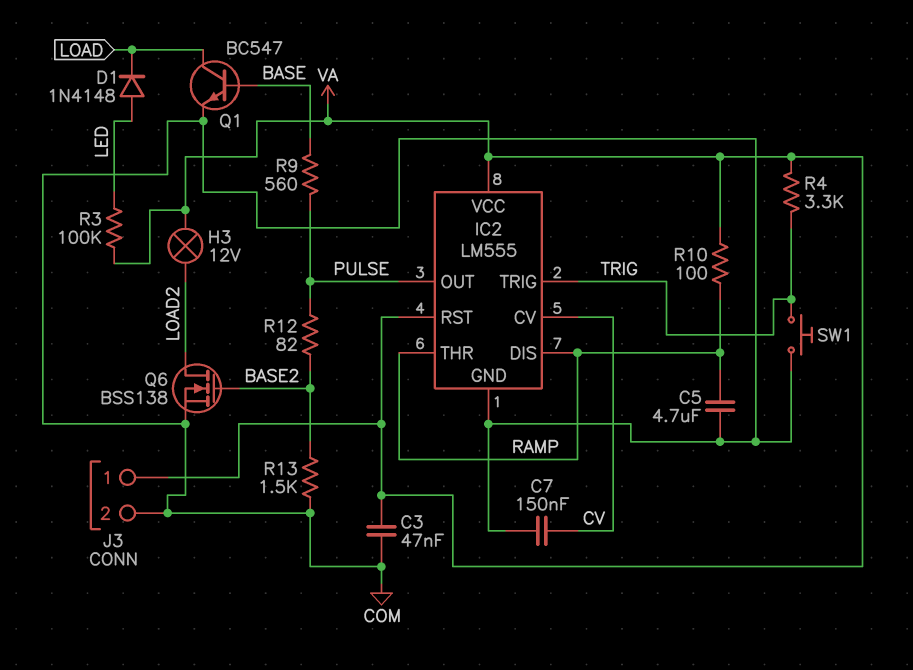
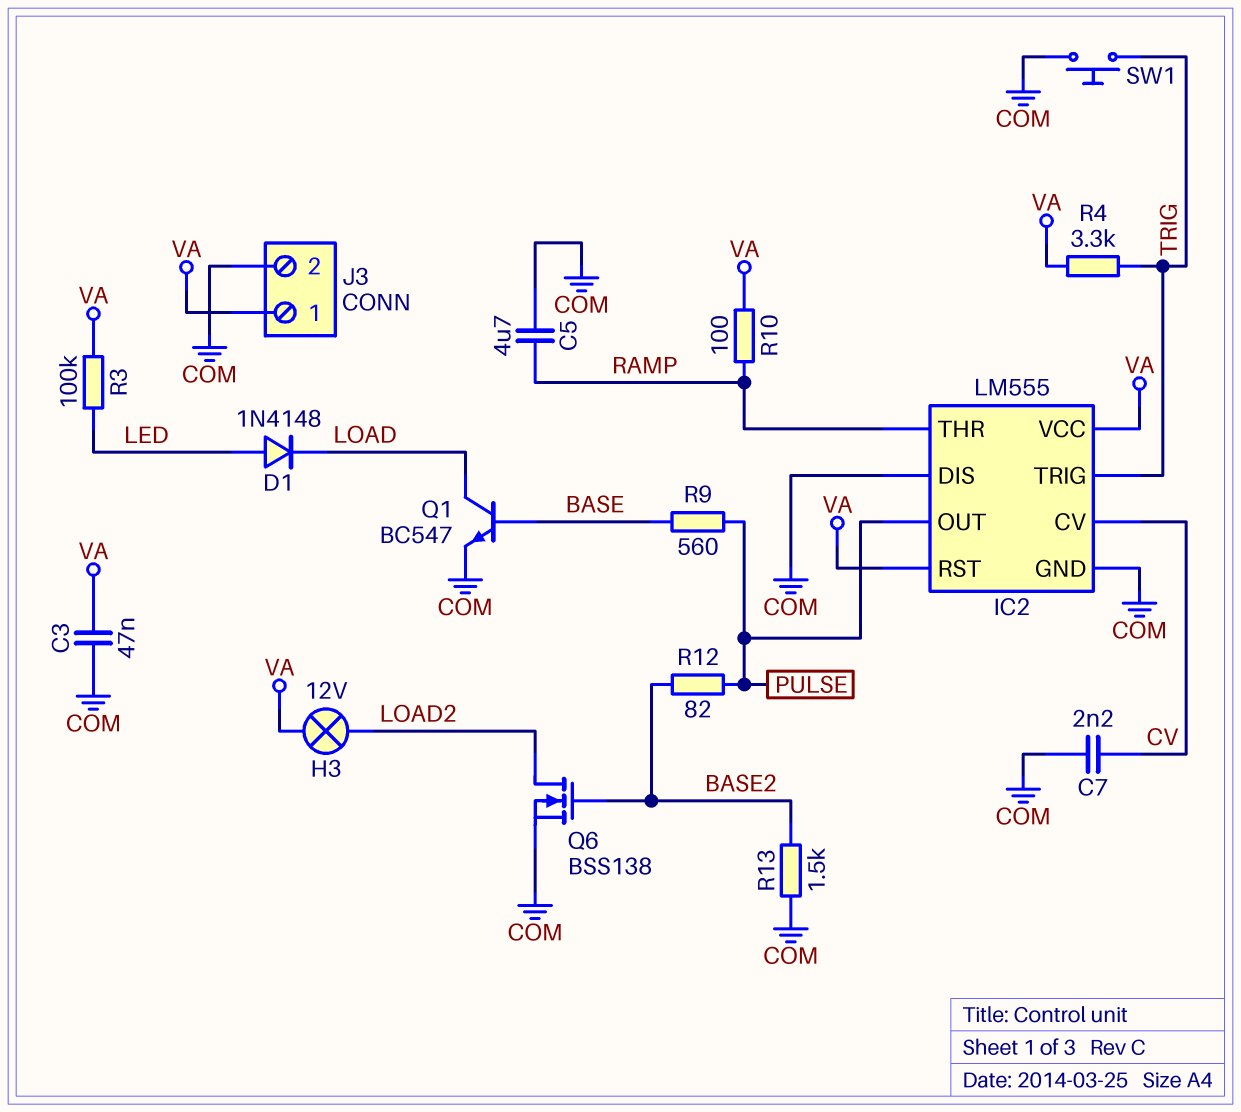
C7: 150nF (COM, CV) -> 2.2nF (COM, CV)
IC2 pin DIS: RAMP -> COM

